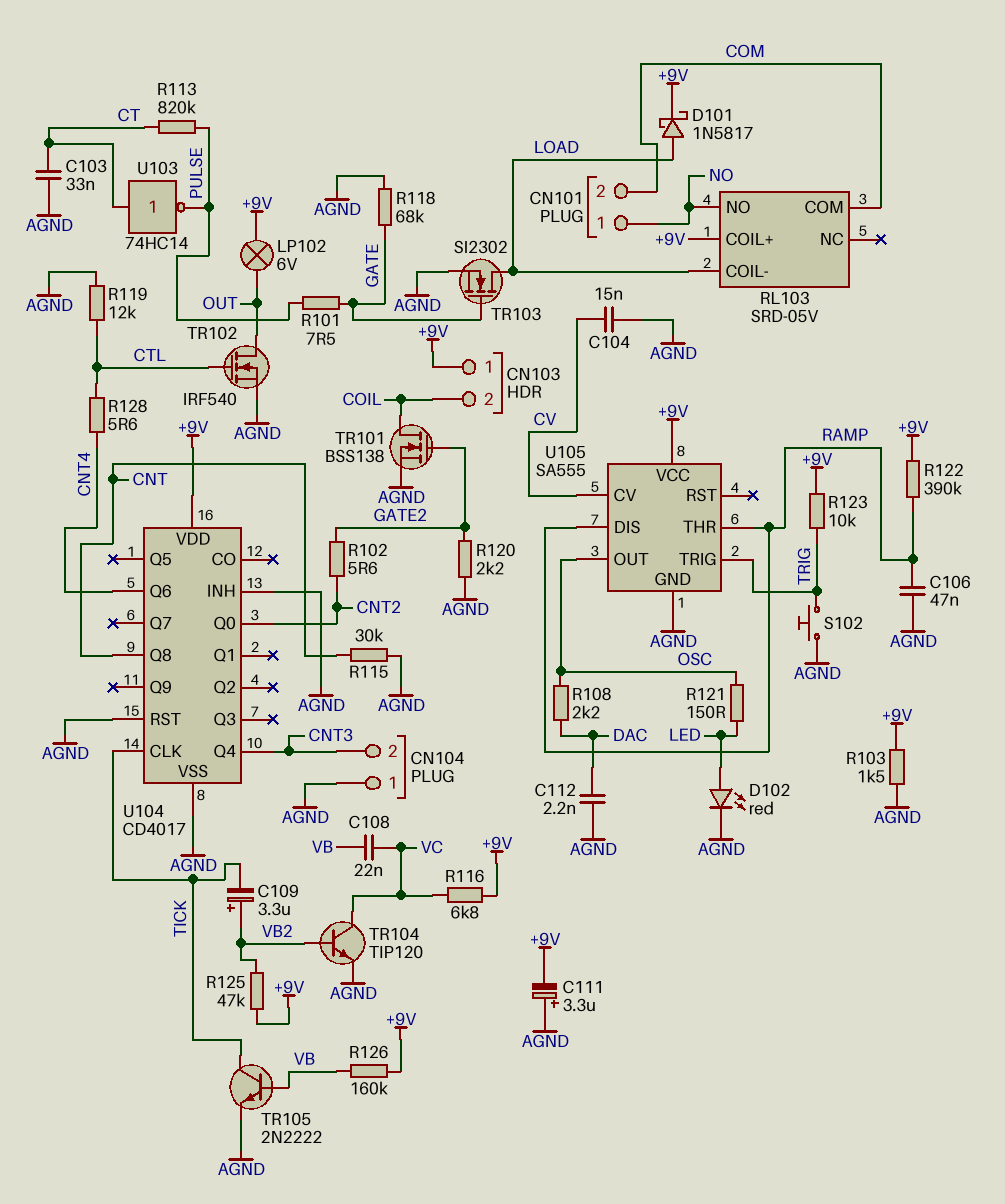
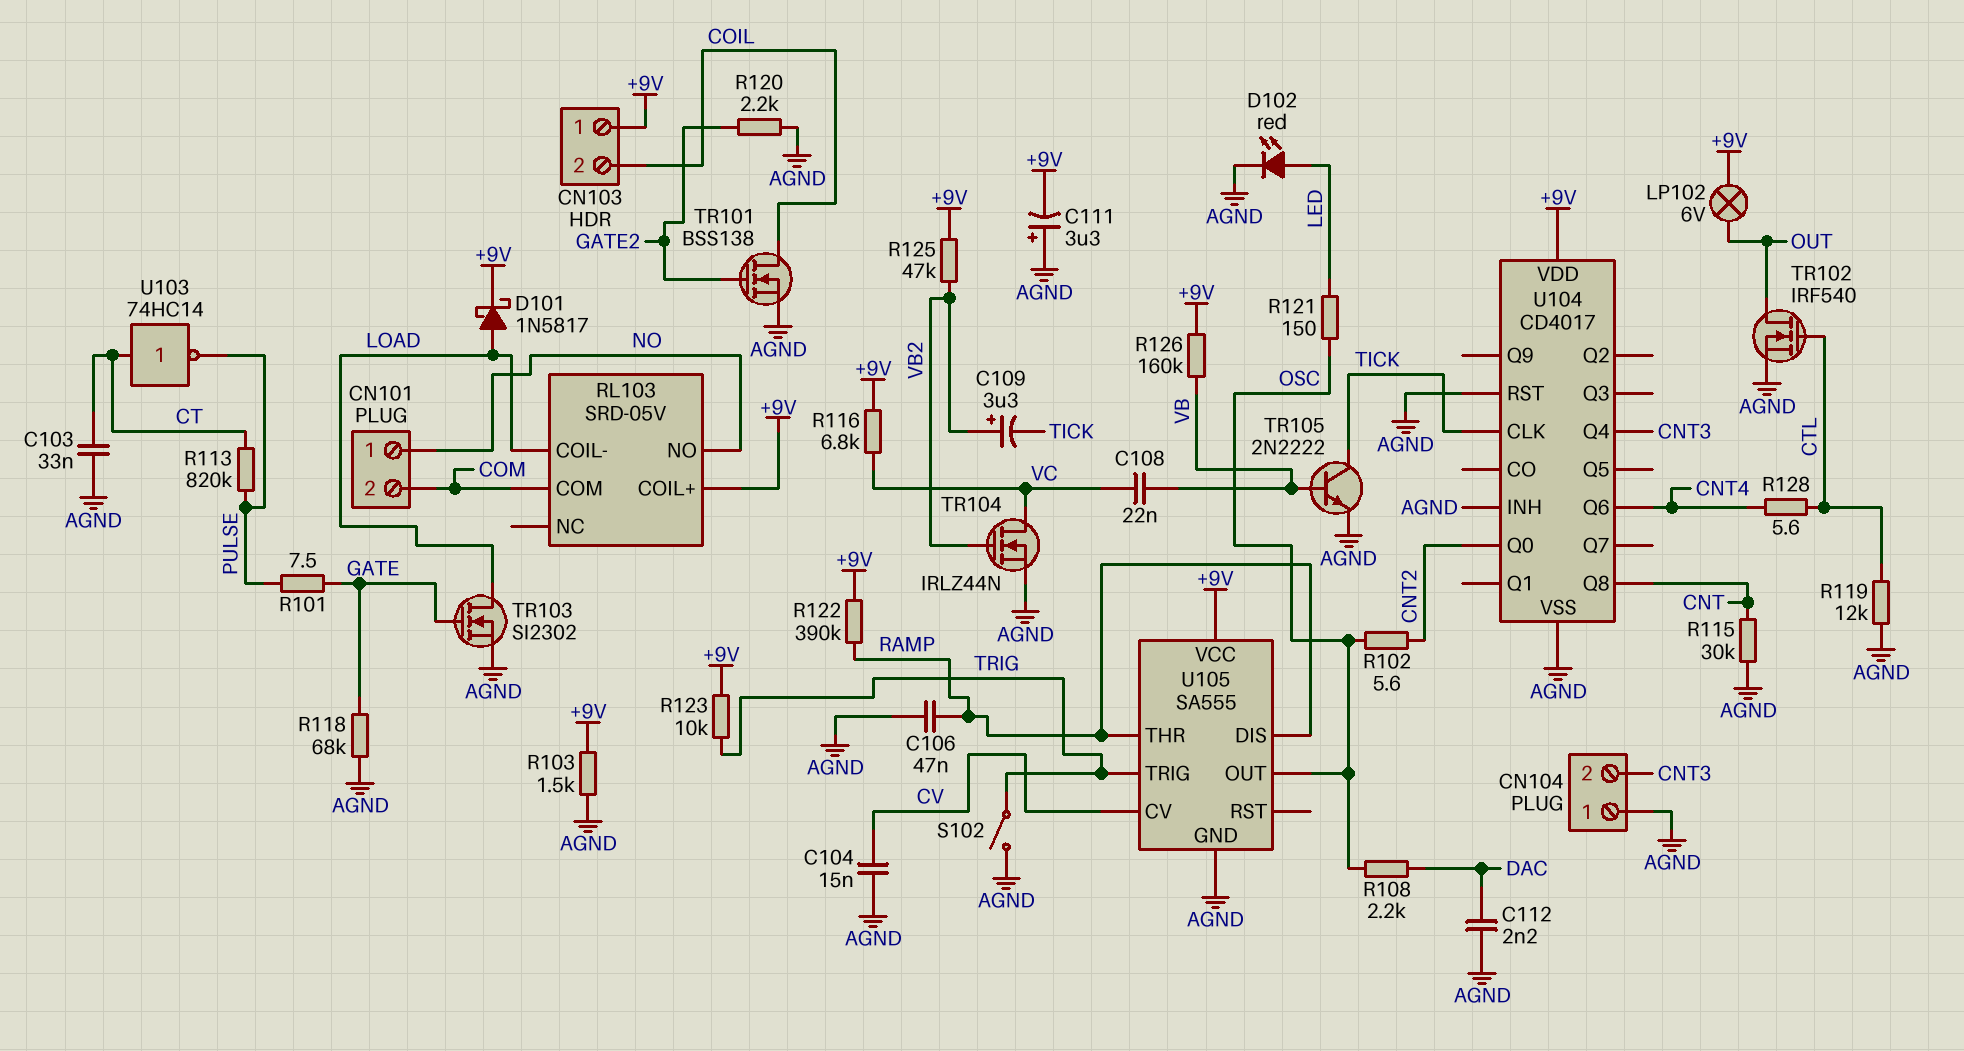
R102: 5.6 (CNT2, GATE2) -> 5.6 (CNT2, OSC)
S102: button (AGND, TRIG) -> switch (AGND, TRIG)
TR104: NPN TIP120 (B VB2, C VC, E AGND) -> NMOS IRLZ44N (G VB2, D VC, S AGND)

